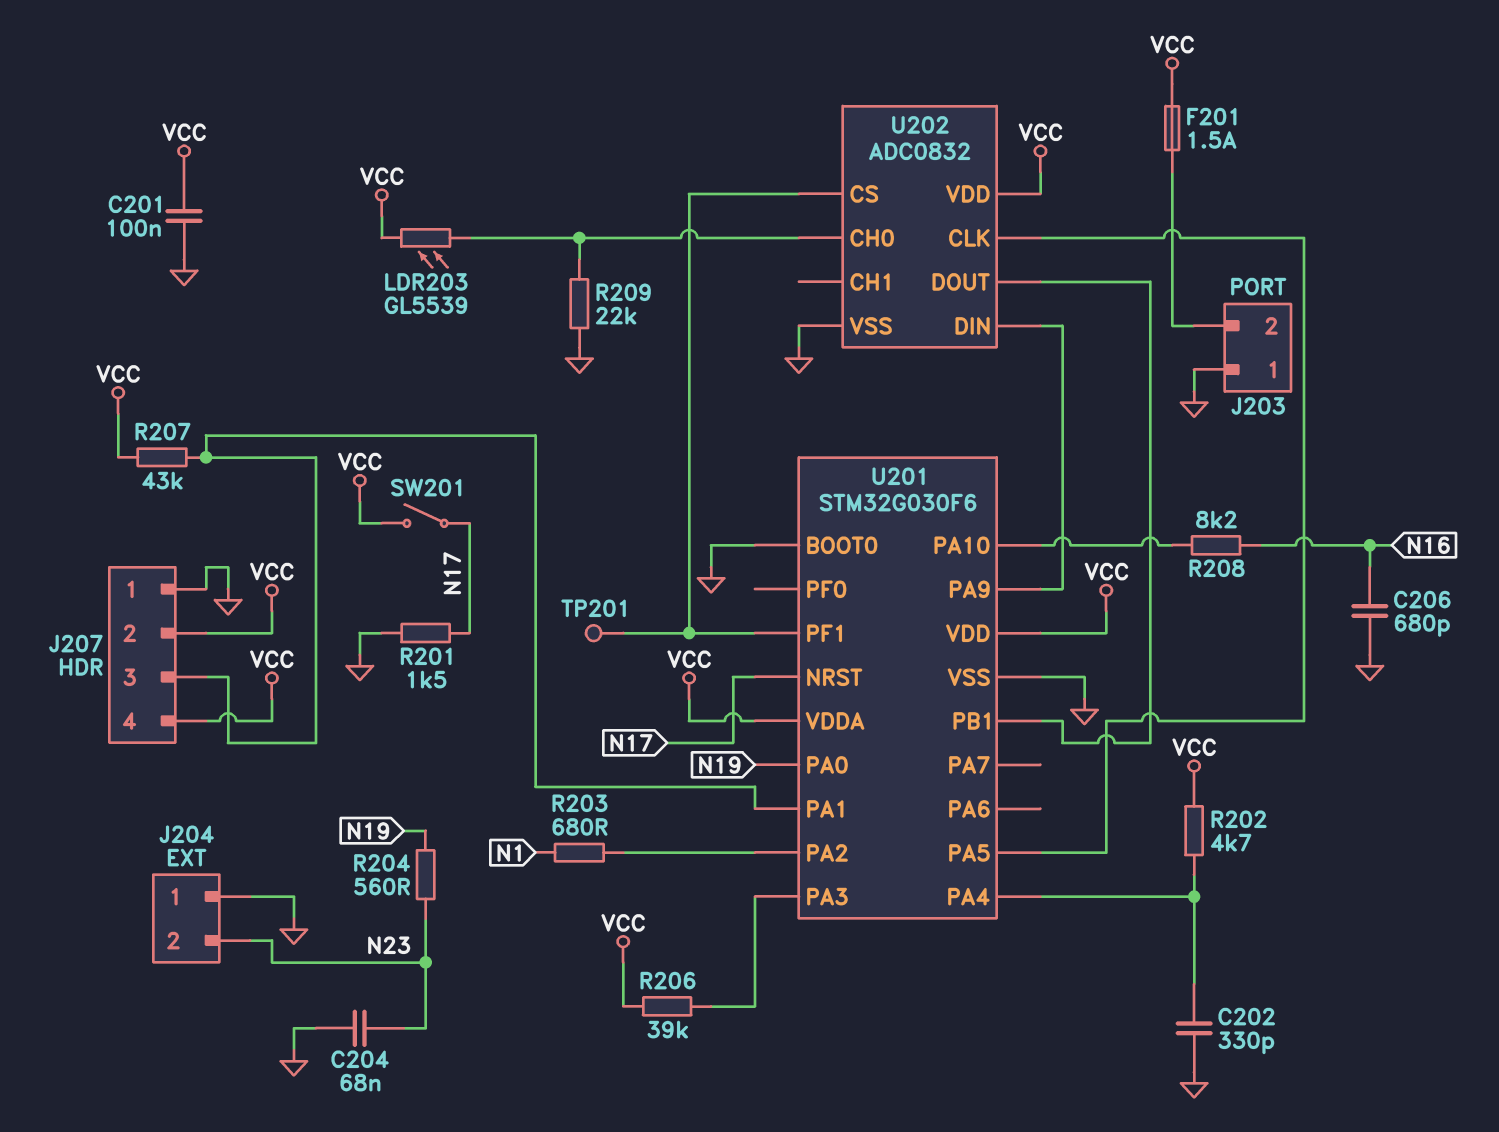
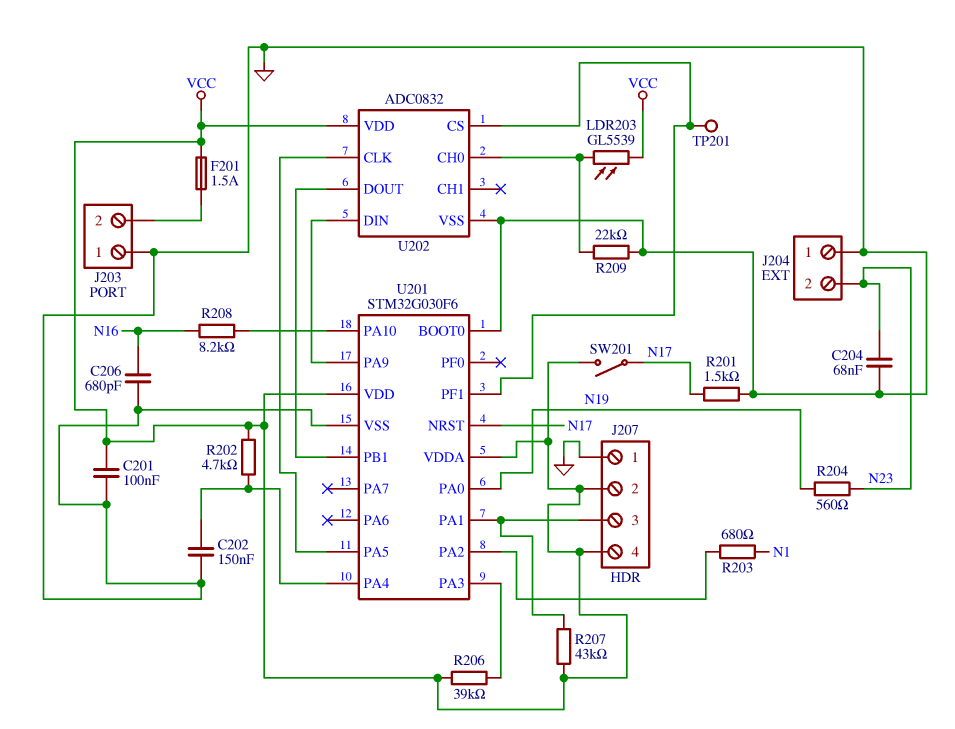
C202: 330pF (GND, U201/PA4) -> 150nF (GND, U201/PA4)

